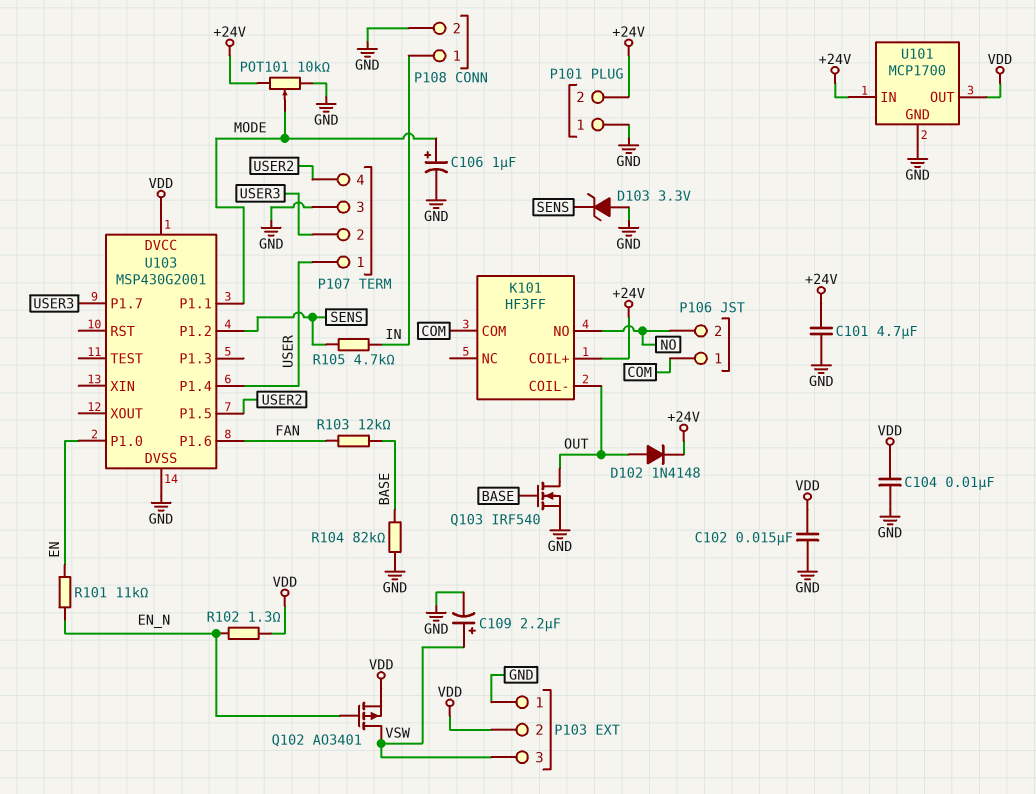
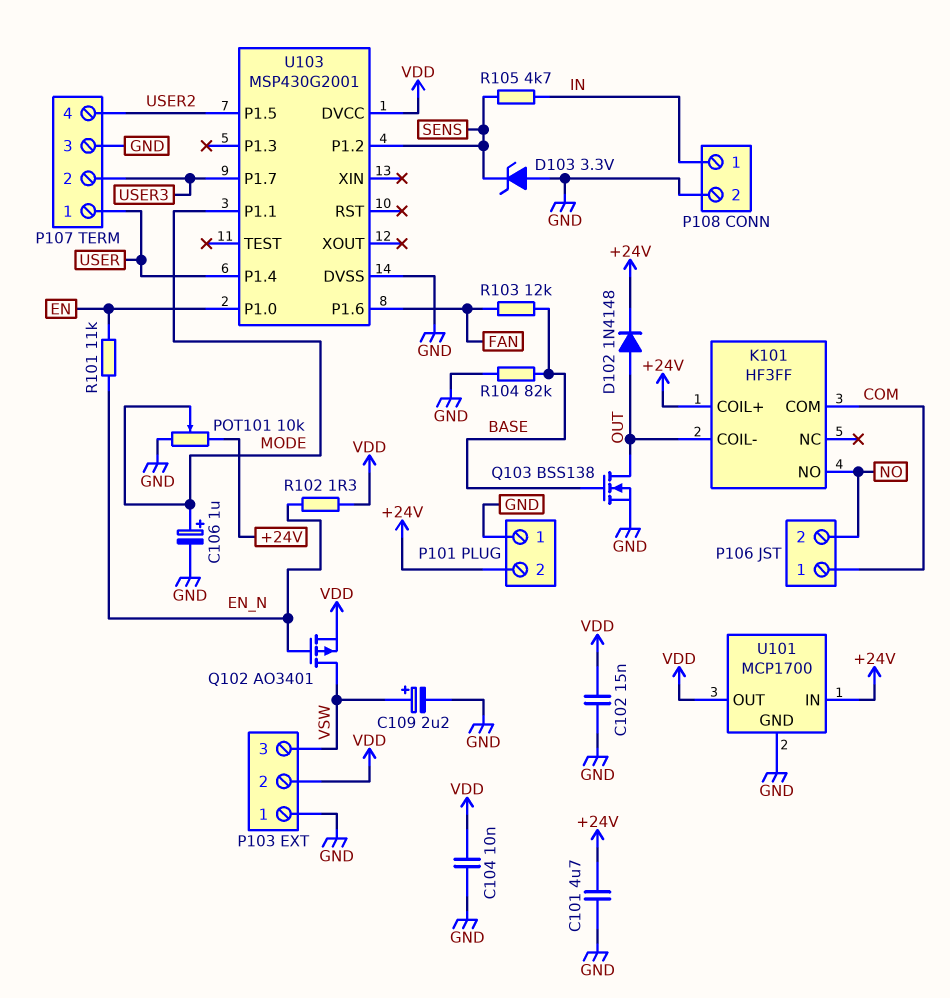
Q103: NMOS IRF540 (G BASE, D OUT, S GND) -> NMOS BSS138 (G BASE, D OUT, S GND)

